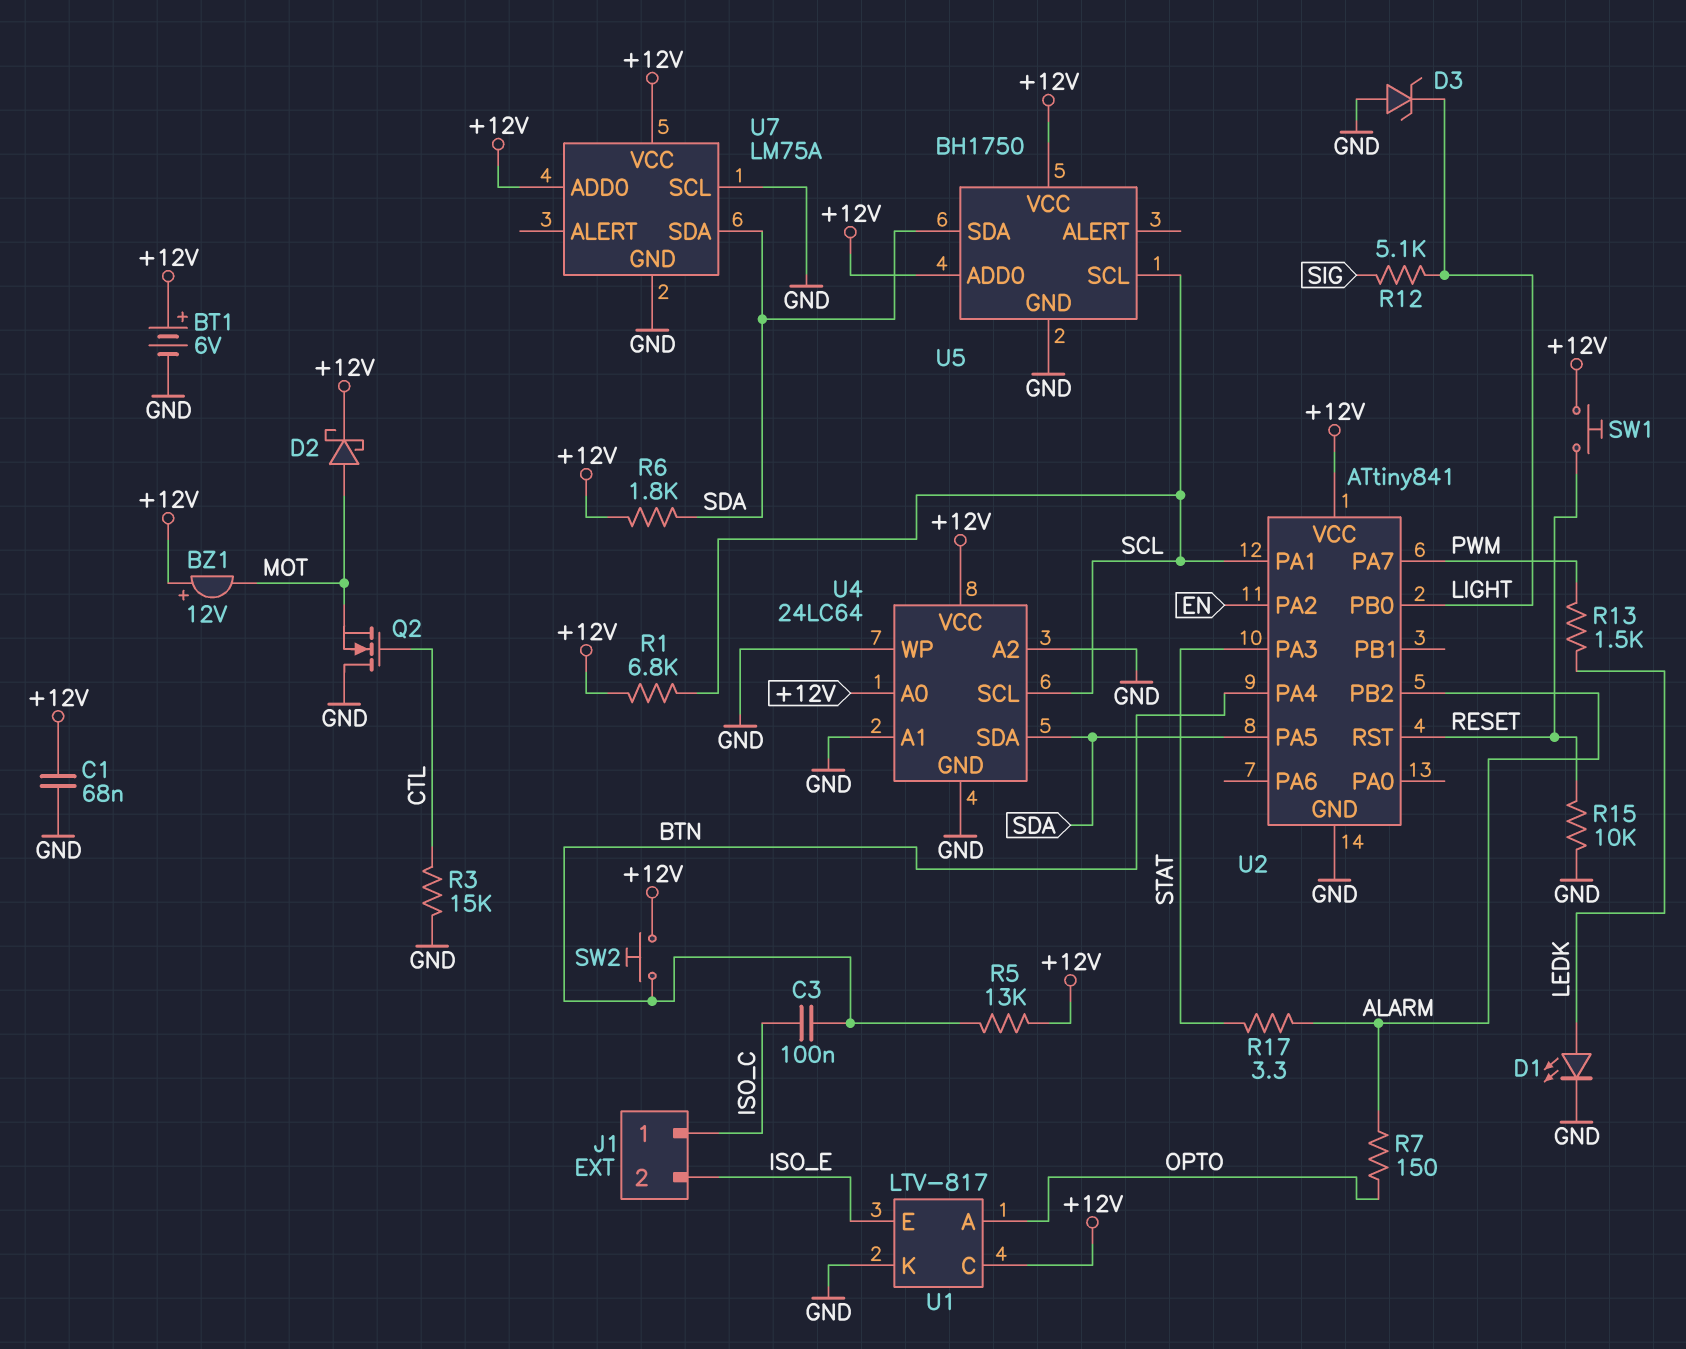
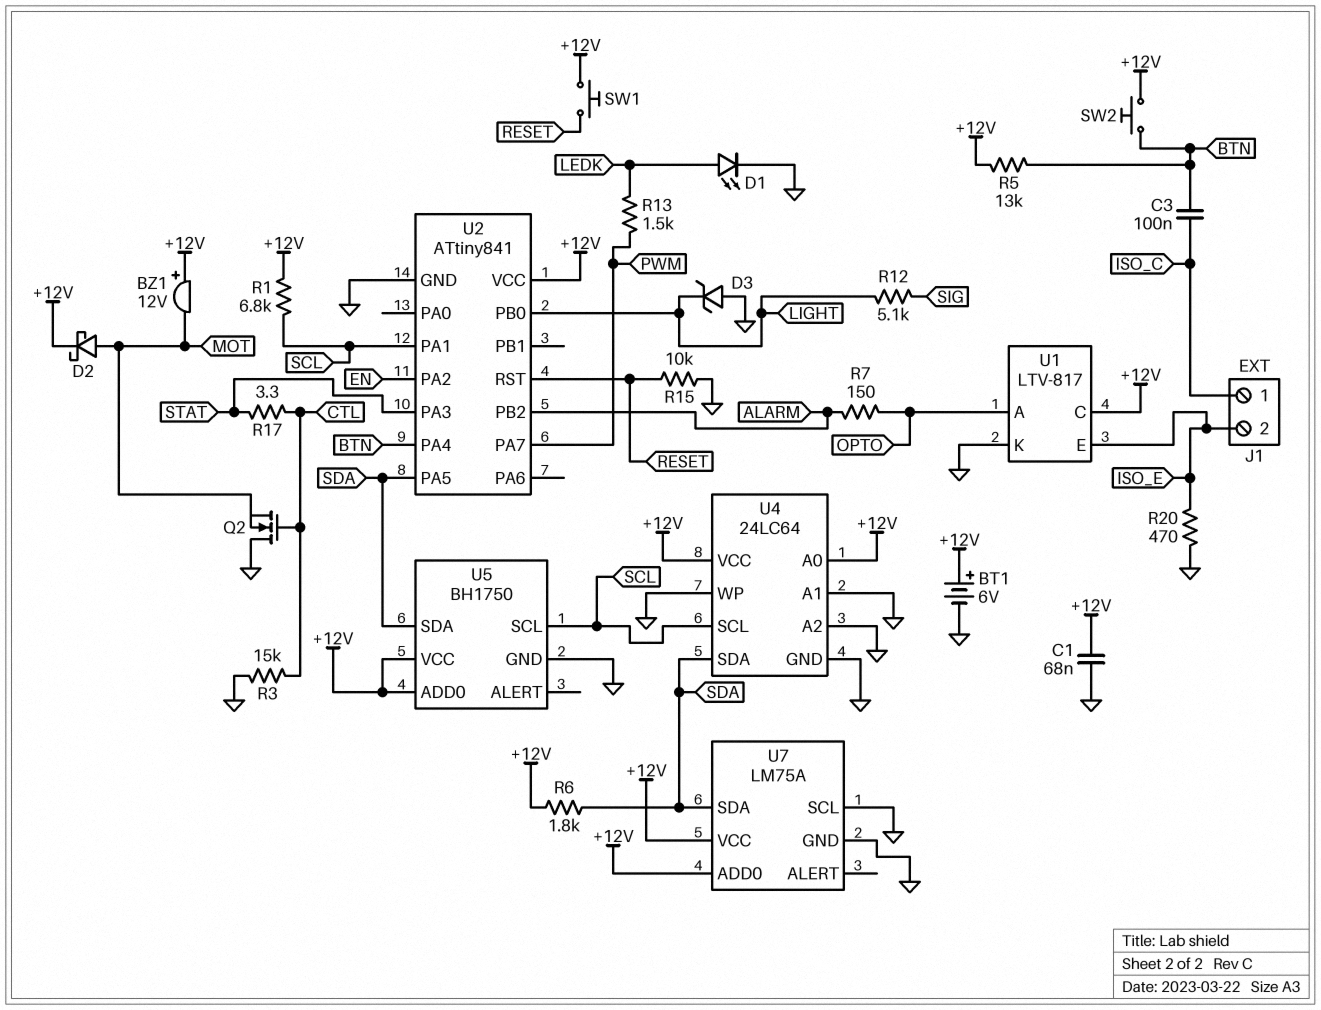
R17: 3.3 (ALARM, STAT) -> 3.3 (CTL, STAT)
R20: none -> 470 (GND, ISO_E)

